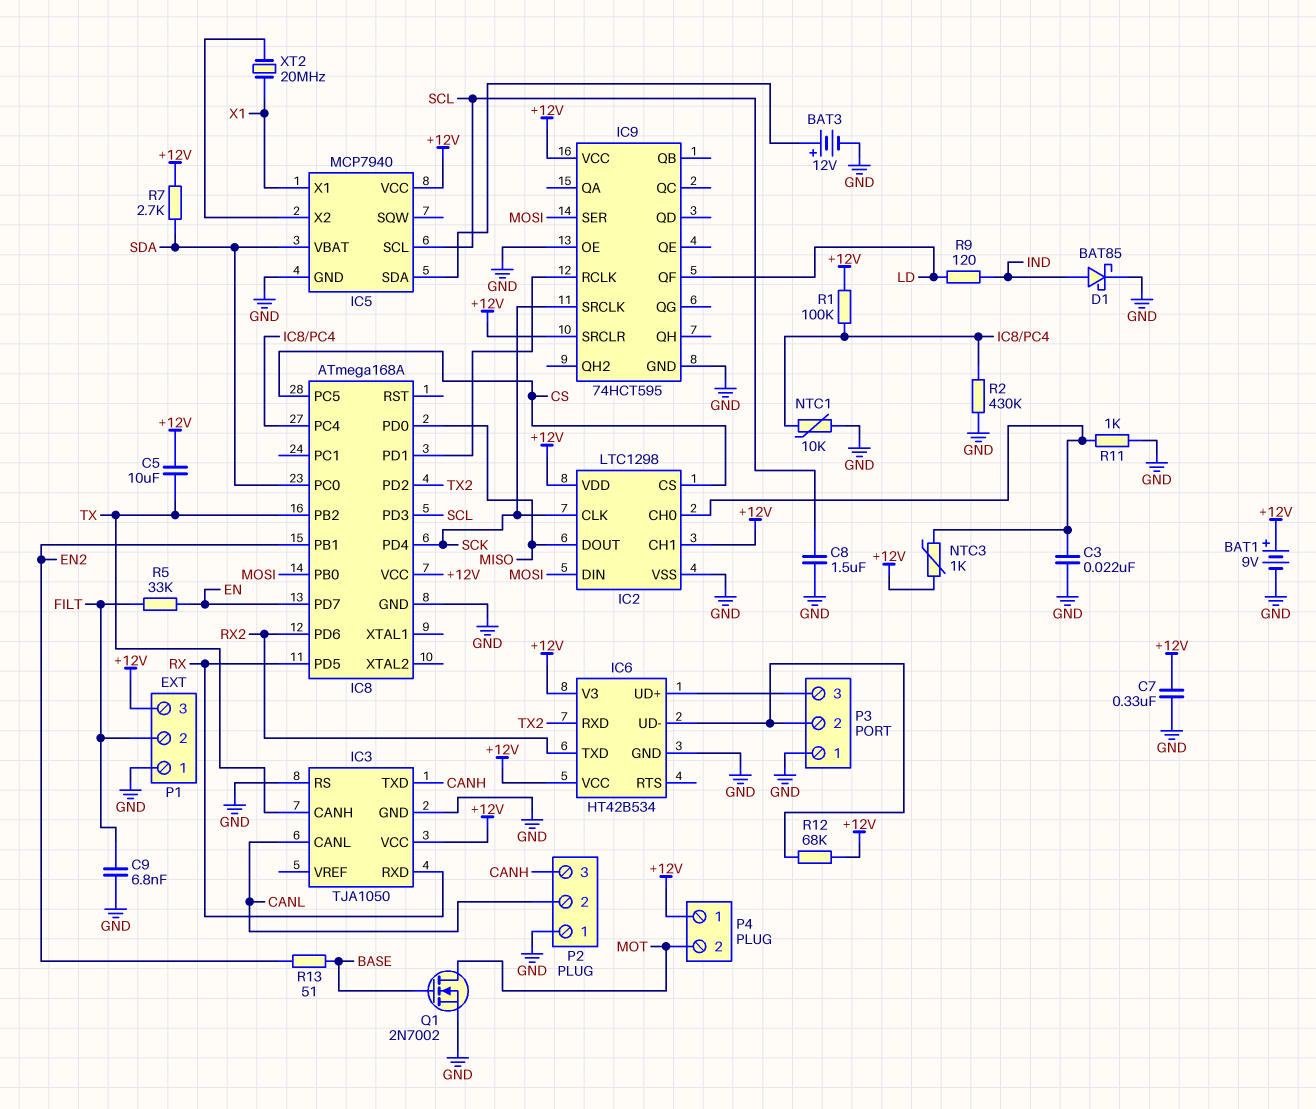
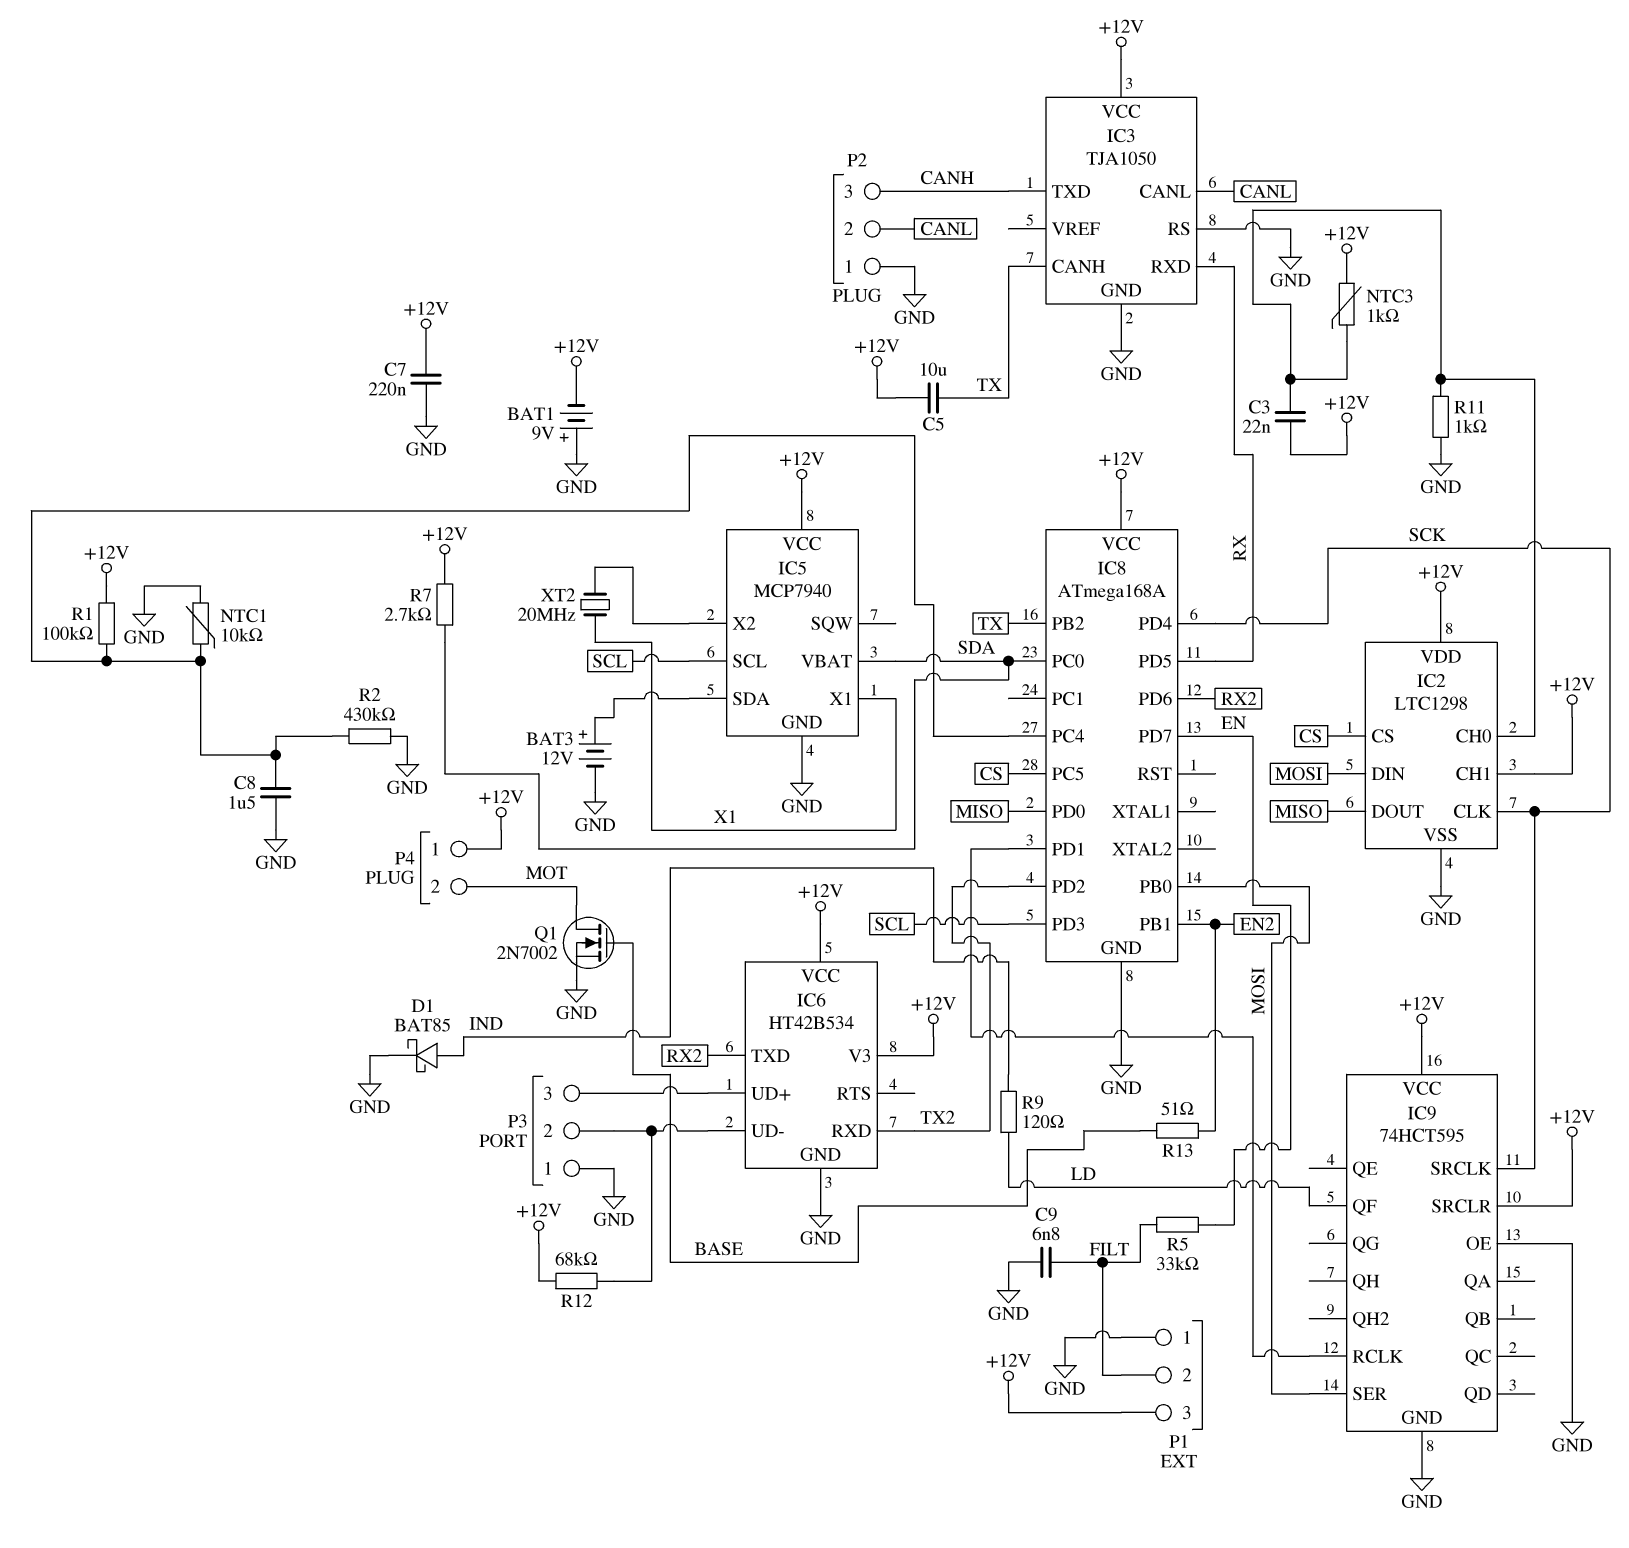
BAT1: 9V (plus +12V, minus GND) -> 9V (plus GND, minus +12V)
C3: 22nF (GND, IC2/CH0) -> 22nF (+12V, IC2/CH0)
C7: 330nF (+12V, GND) -> 220nF (+12V, GND)
C8: 1.5uF (GND, SCL) -> 1.5uF (GND, IC8/PC4)

